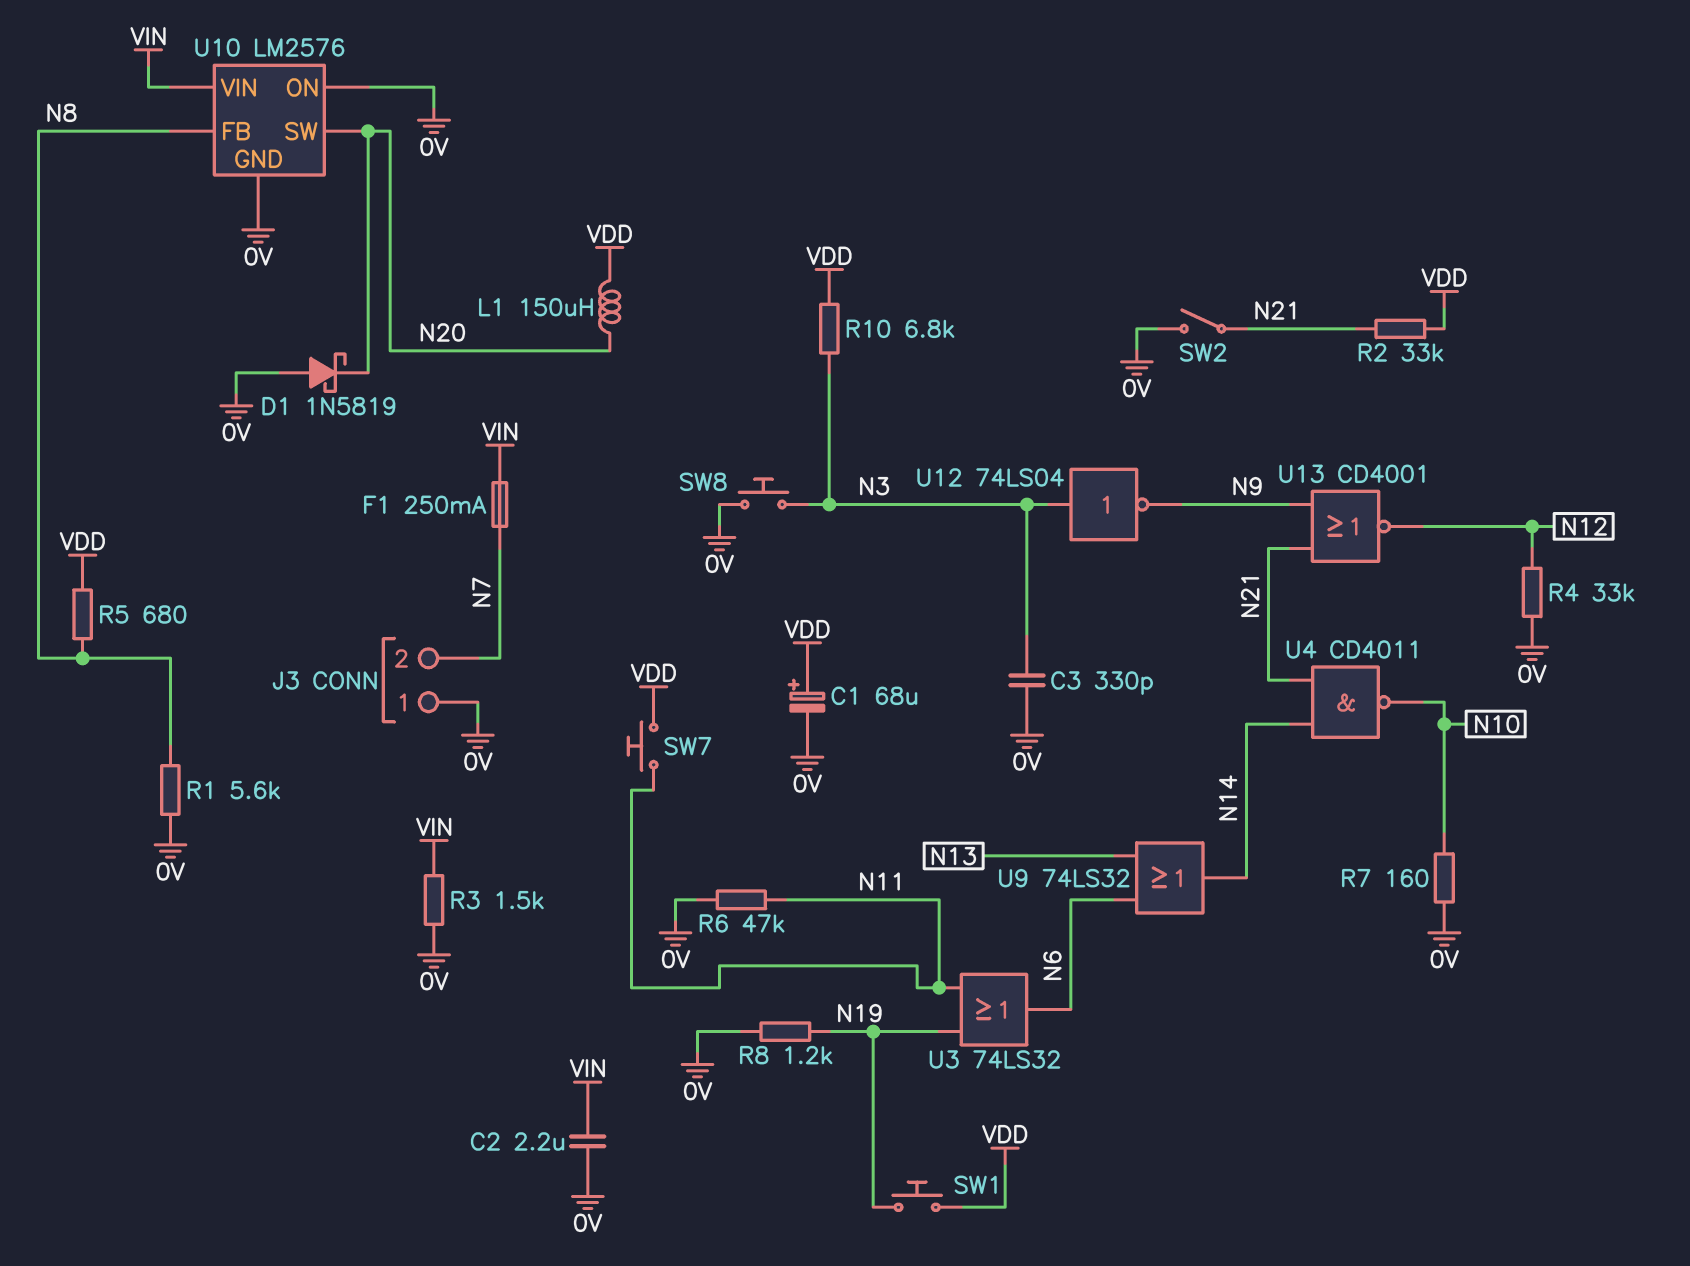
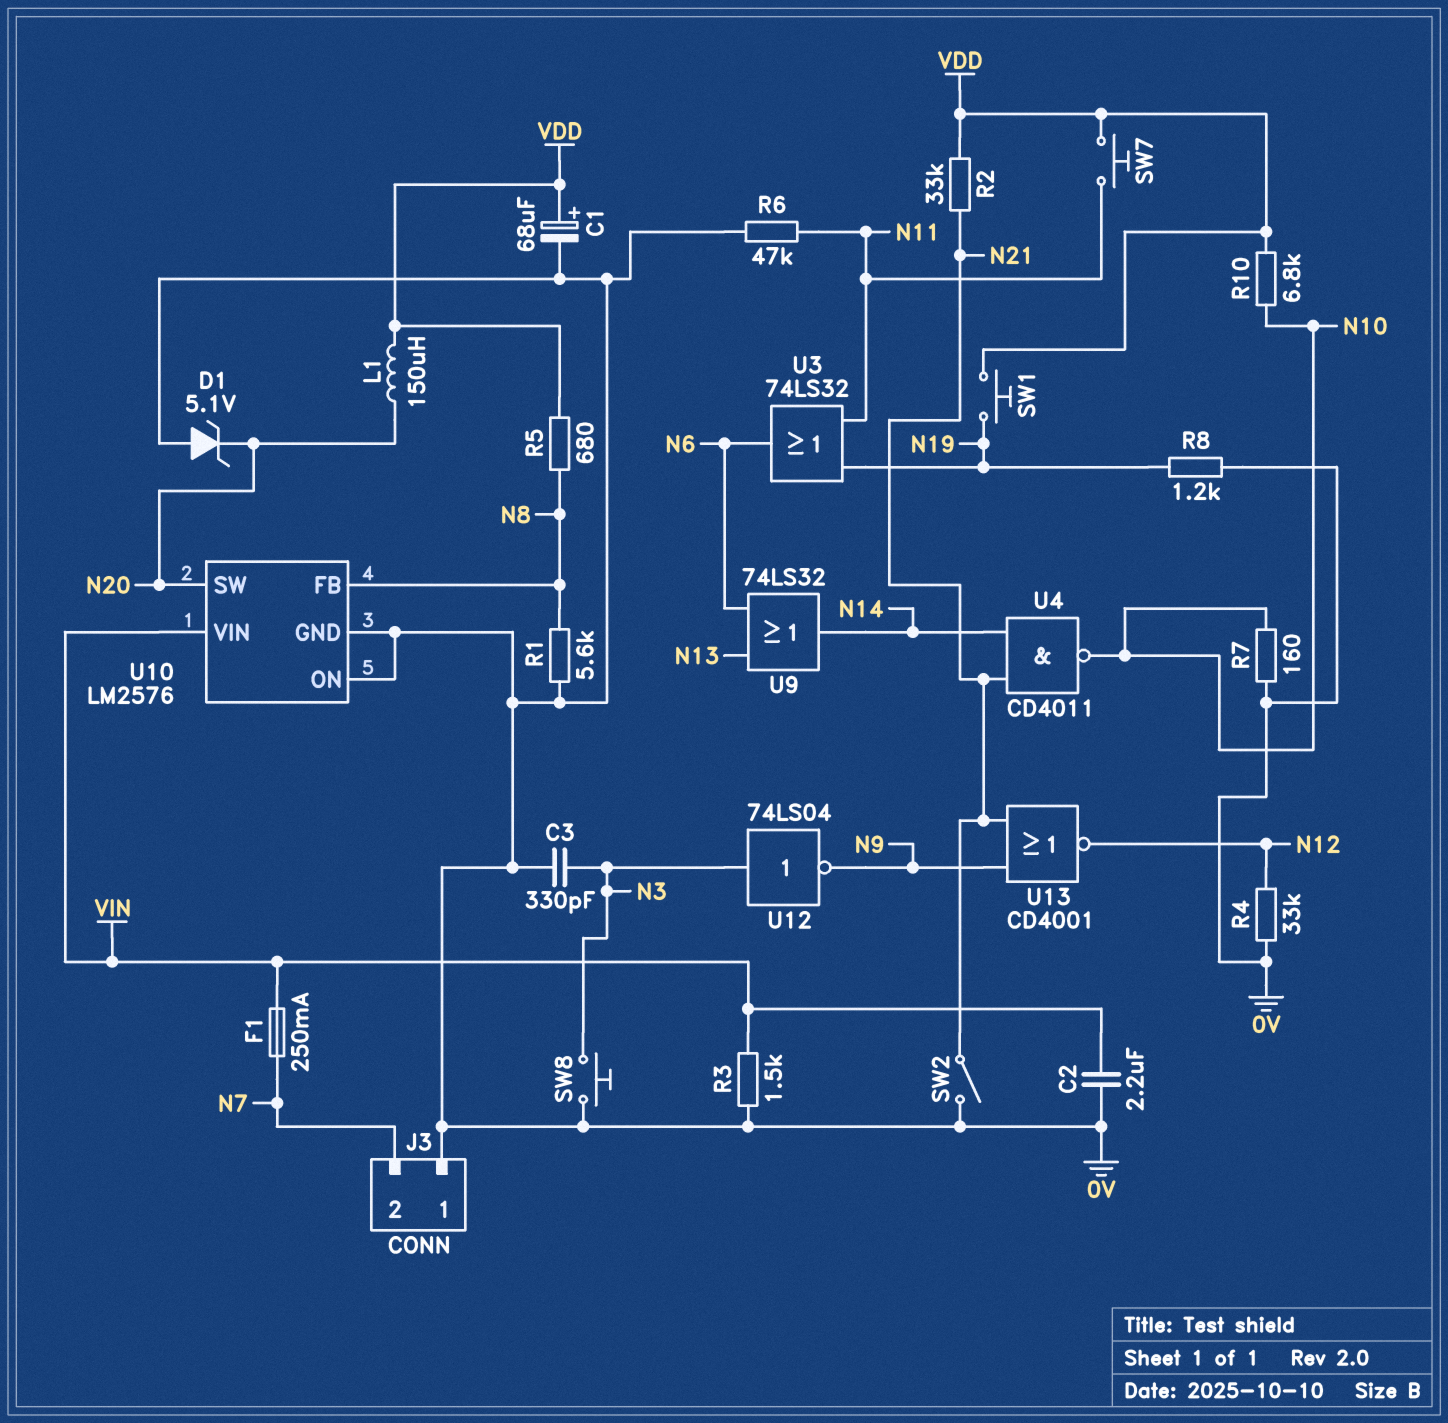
D1: schottky 1N5819 (A 0V, K N20) -> zener 5.1V (A 0V, K N20)
R10: 6.8k (N3, VDD) -> 6.8k (N10, VDD)

